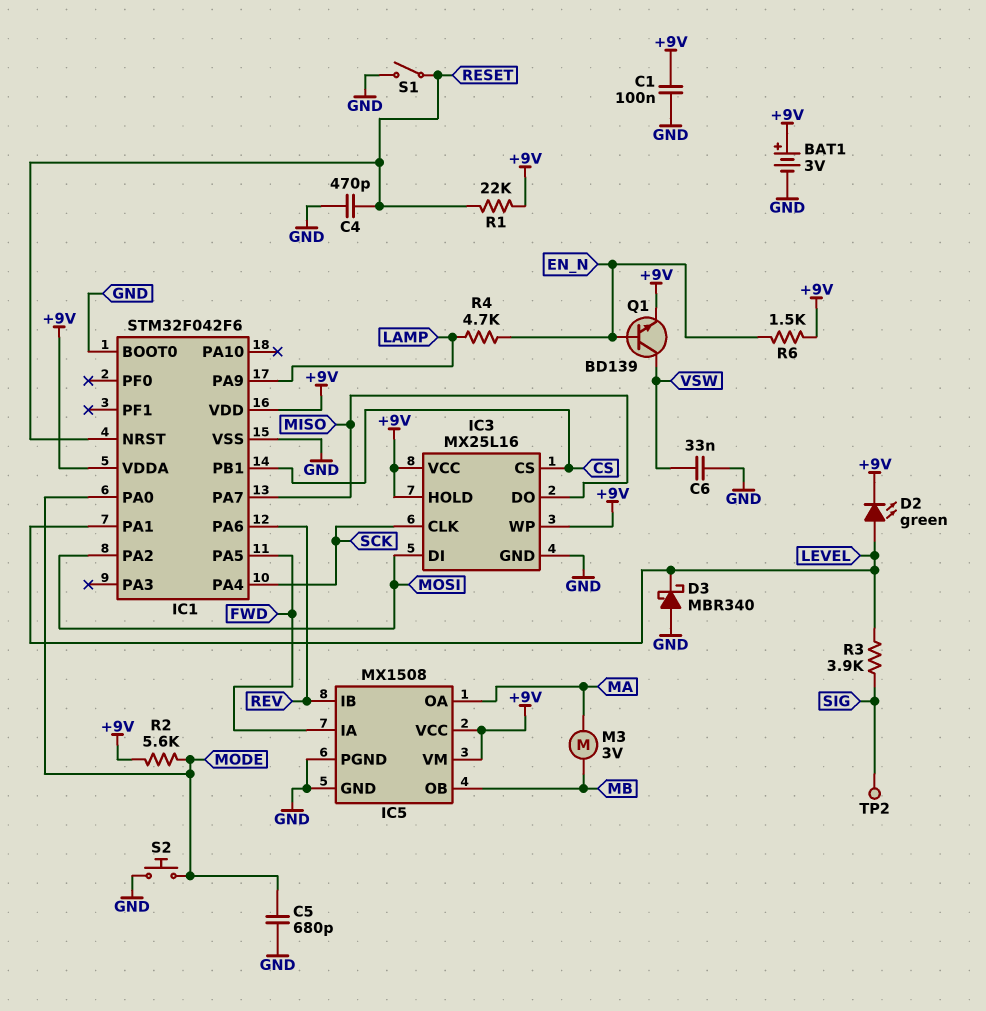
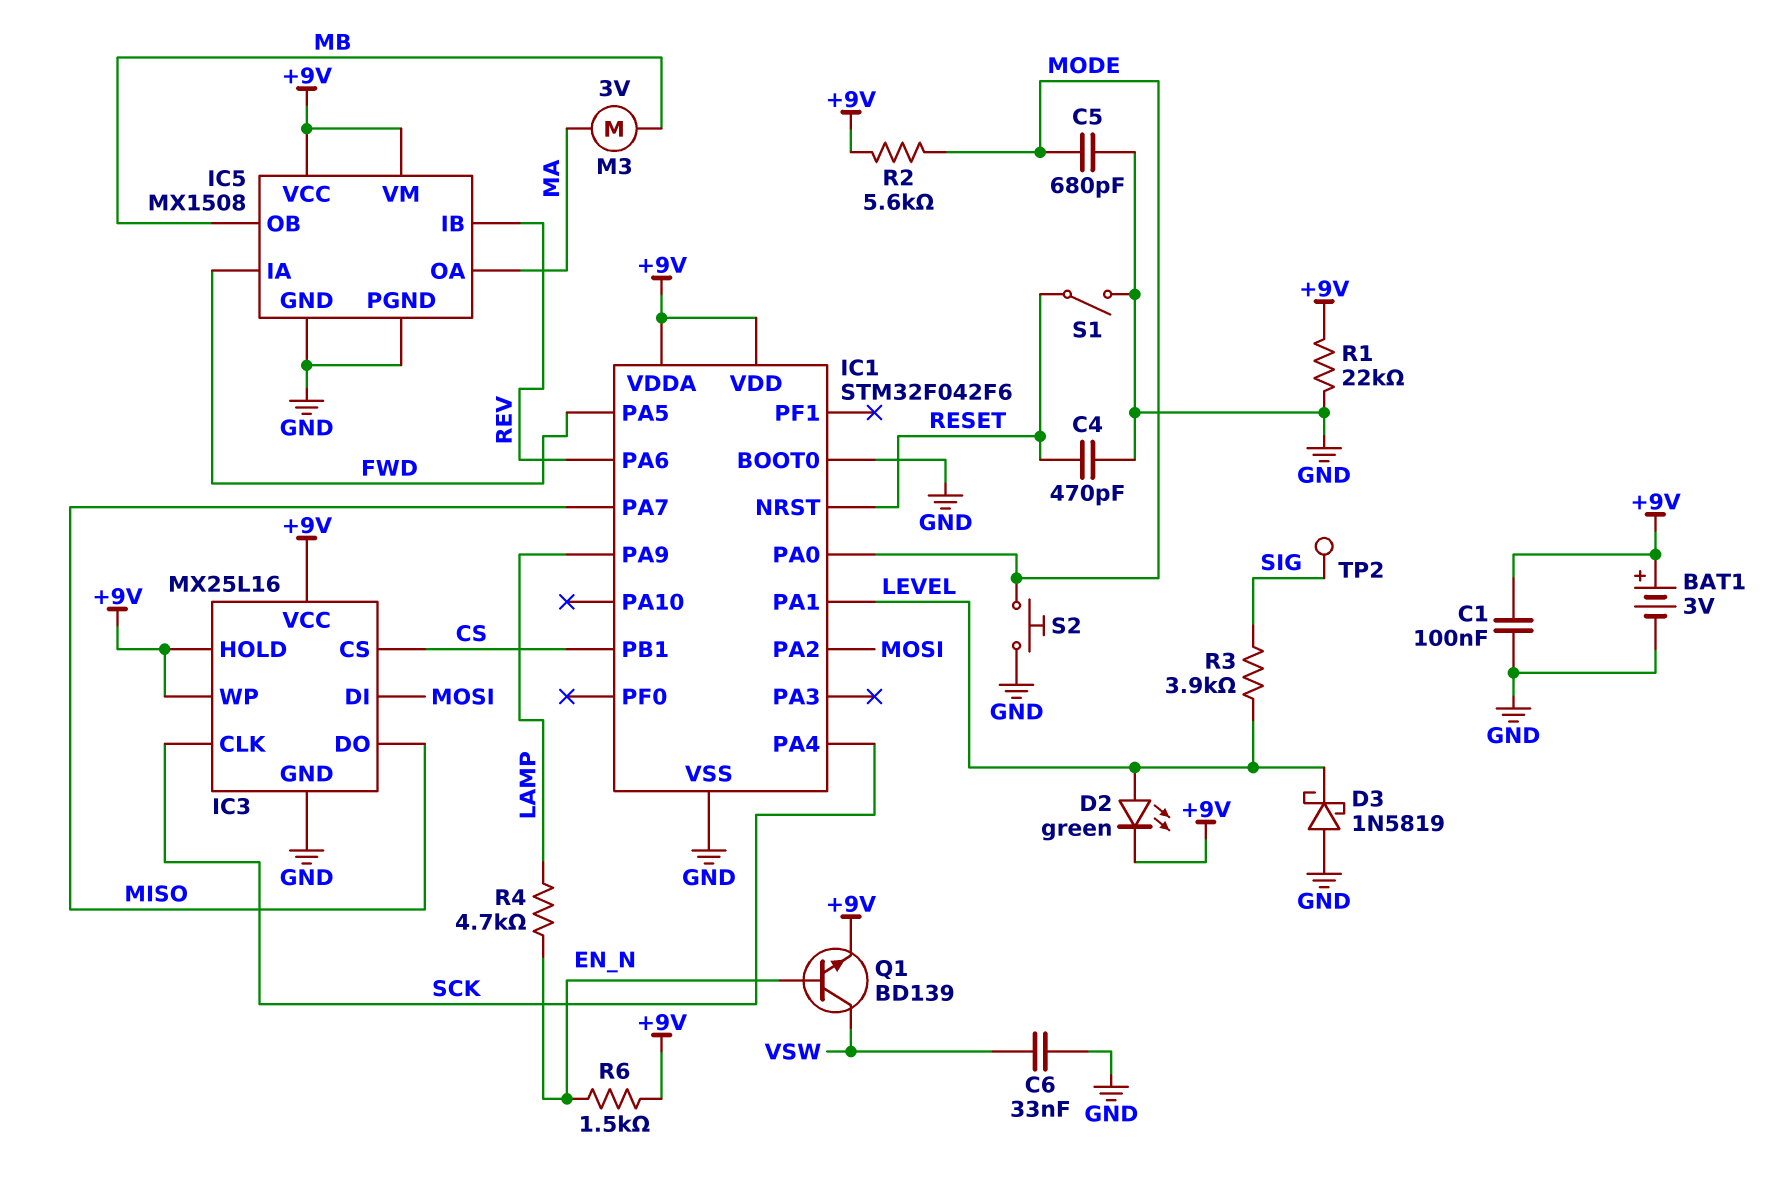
D3: schottky MBR340 (A GND, K LEVEL) -> schottky 1N5819 (A GND, K LEVEL)
R1: 22k (+9V, RESET) -> 22k (+9V, GND)

